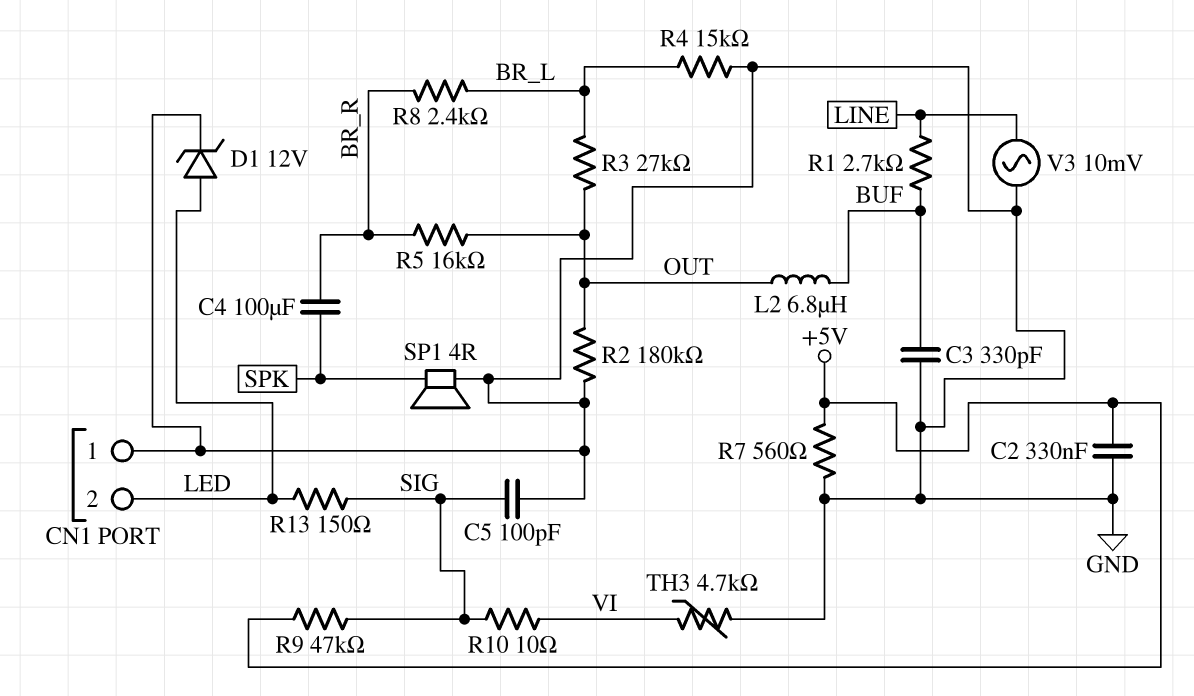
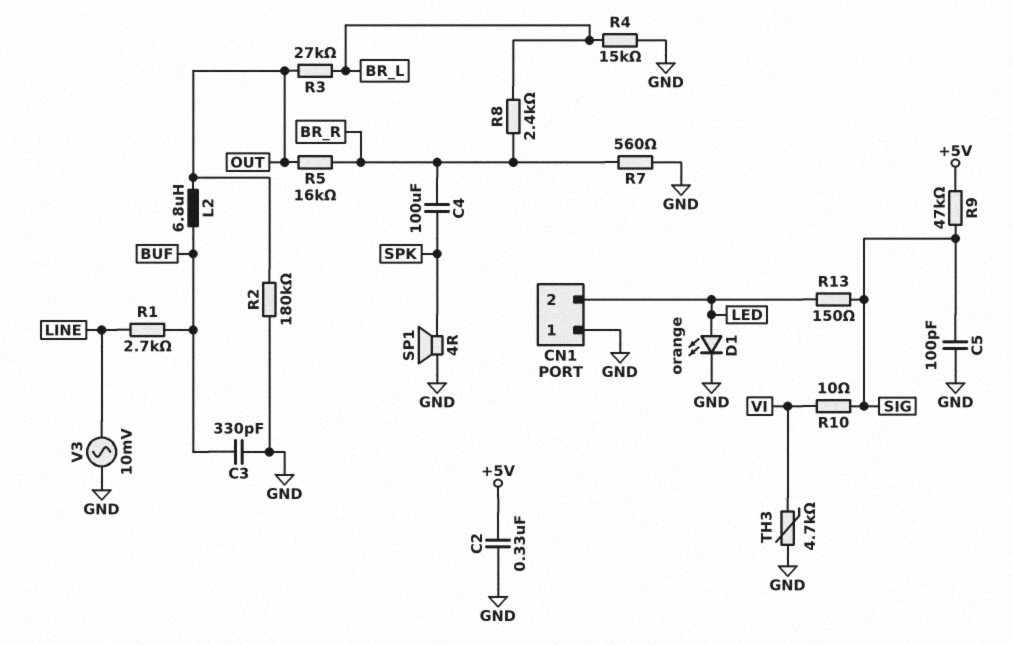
D1: zener 12V (A LED, K GND) -> LED orange (A LED, K GND)
R7: 560 (+5V, GND) -> 560 (BR_R, GND)

